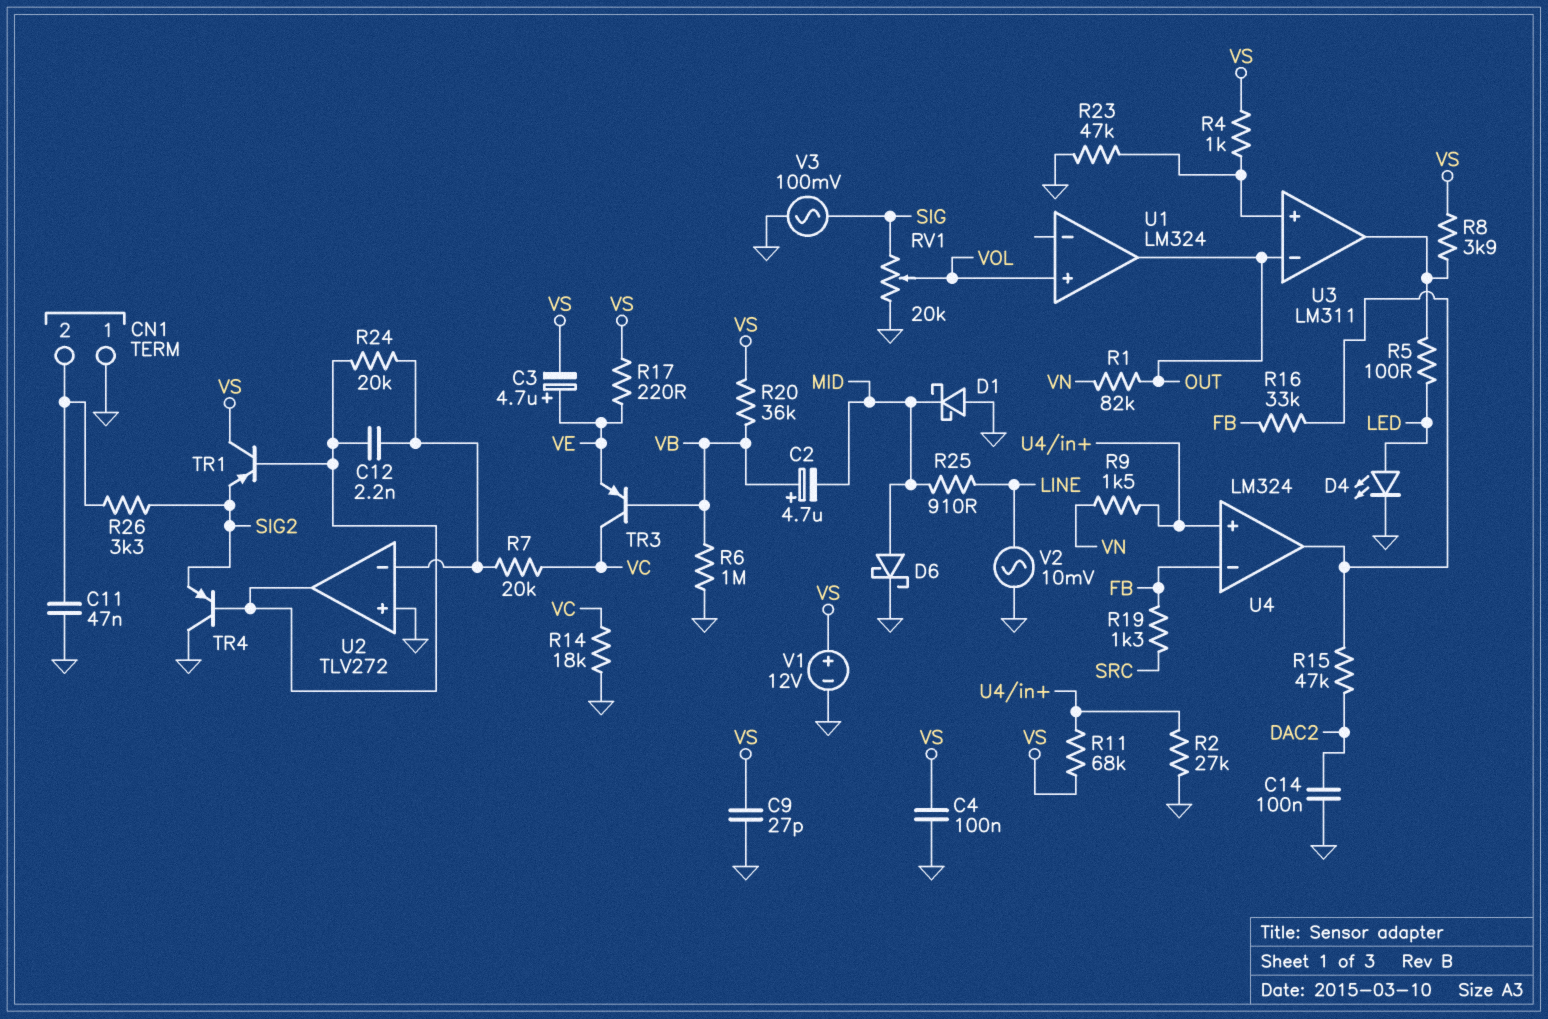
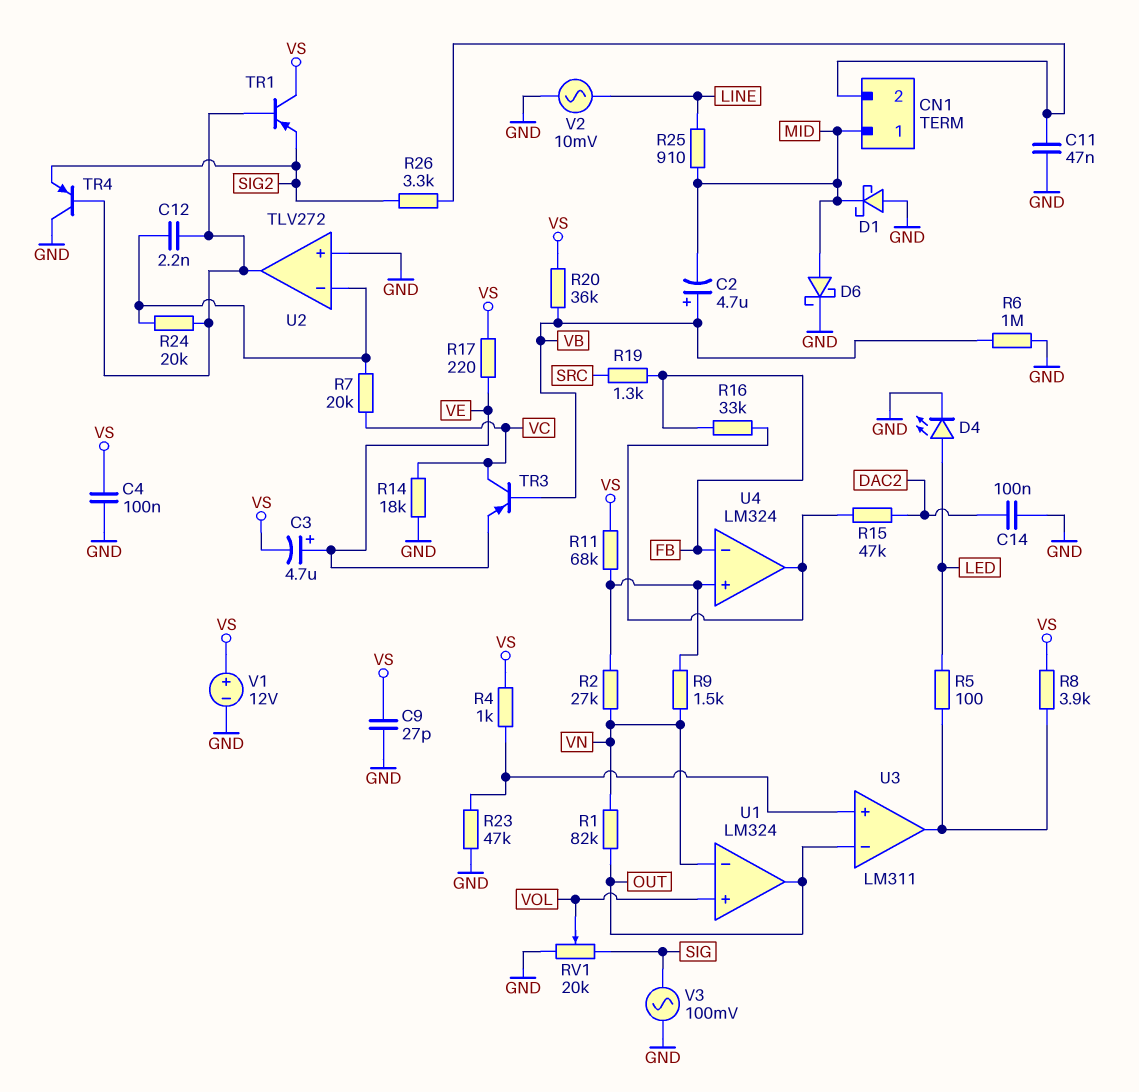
CN1 pin 1: GND -> MID
R2: 27k (GND, U4/in+) -> 27k (U4/in+, VN)
U1 pin in-: none -> VN

